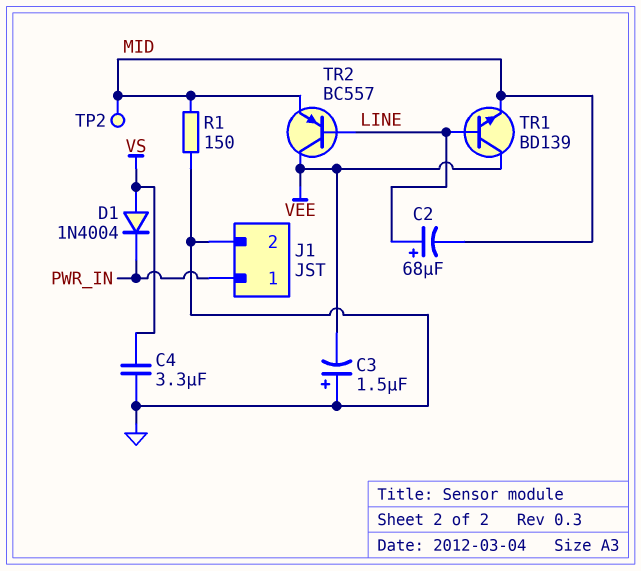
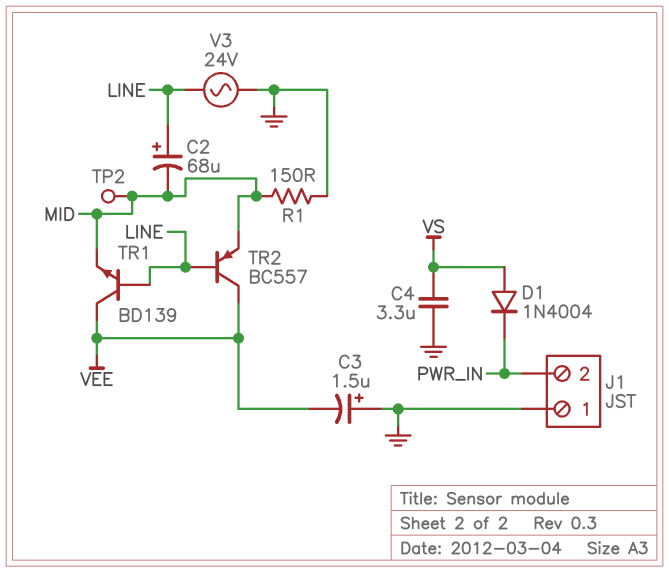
J1 pin 1: PWR_IN -> GND
J1 pin 2: GND -> PWR_IN
V3: none -> AC 24V (GND, LINE)

